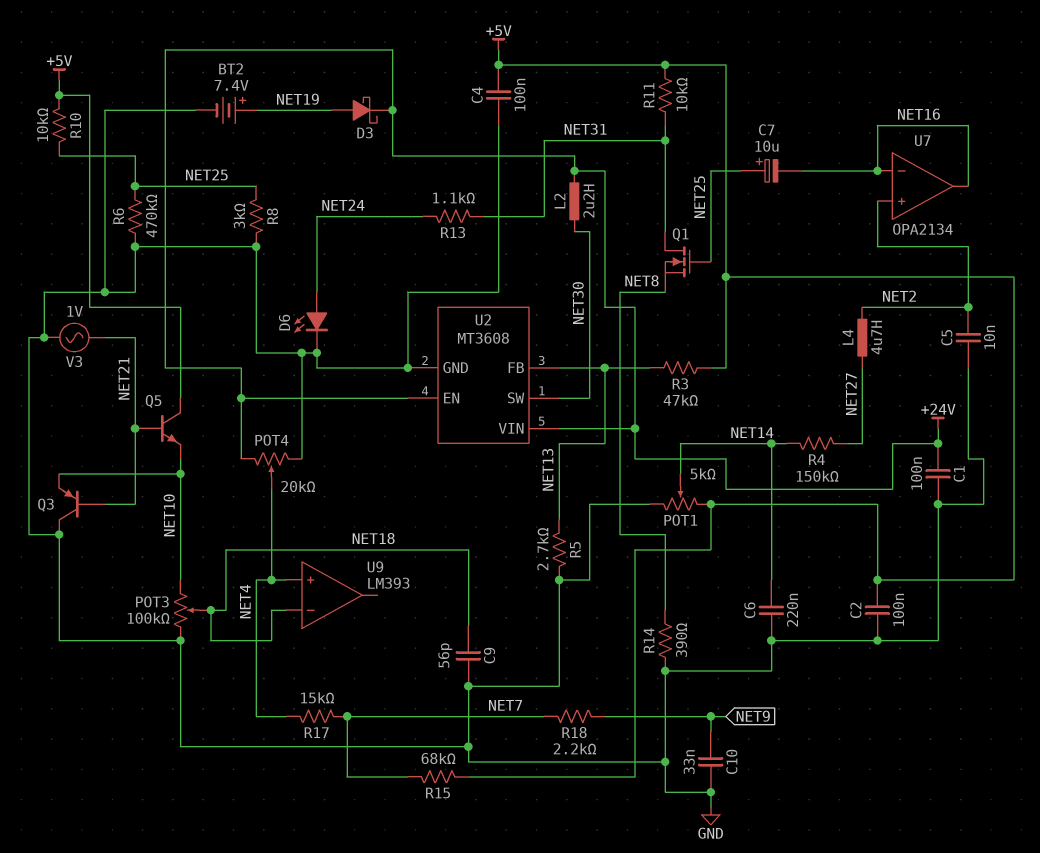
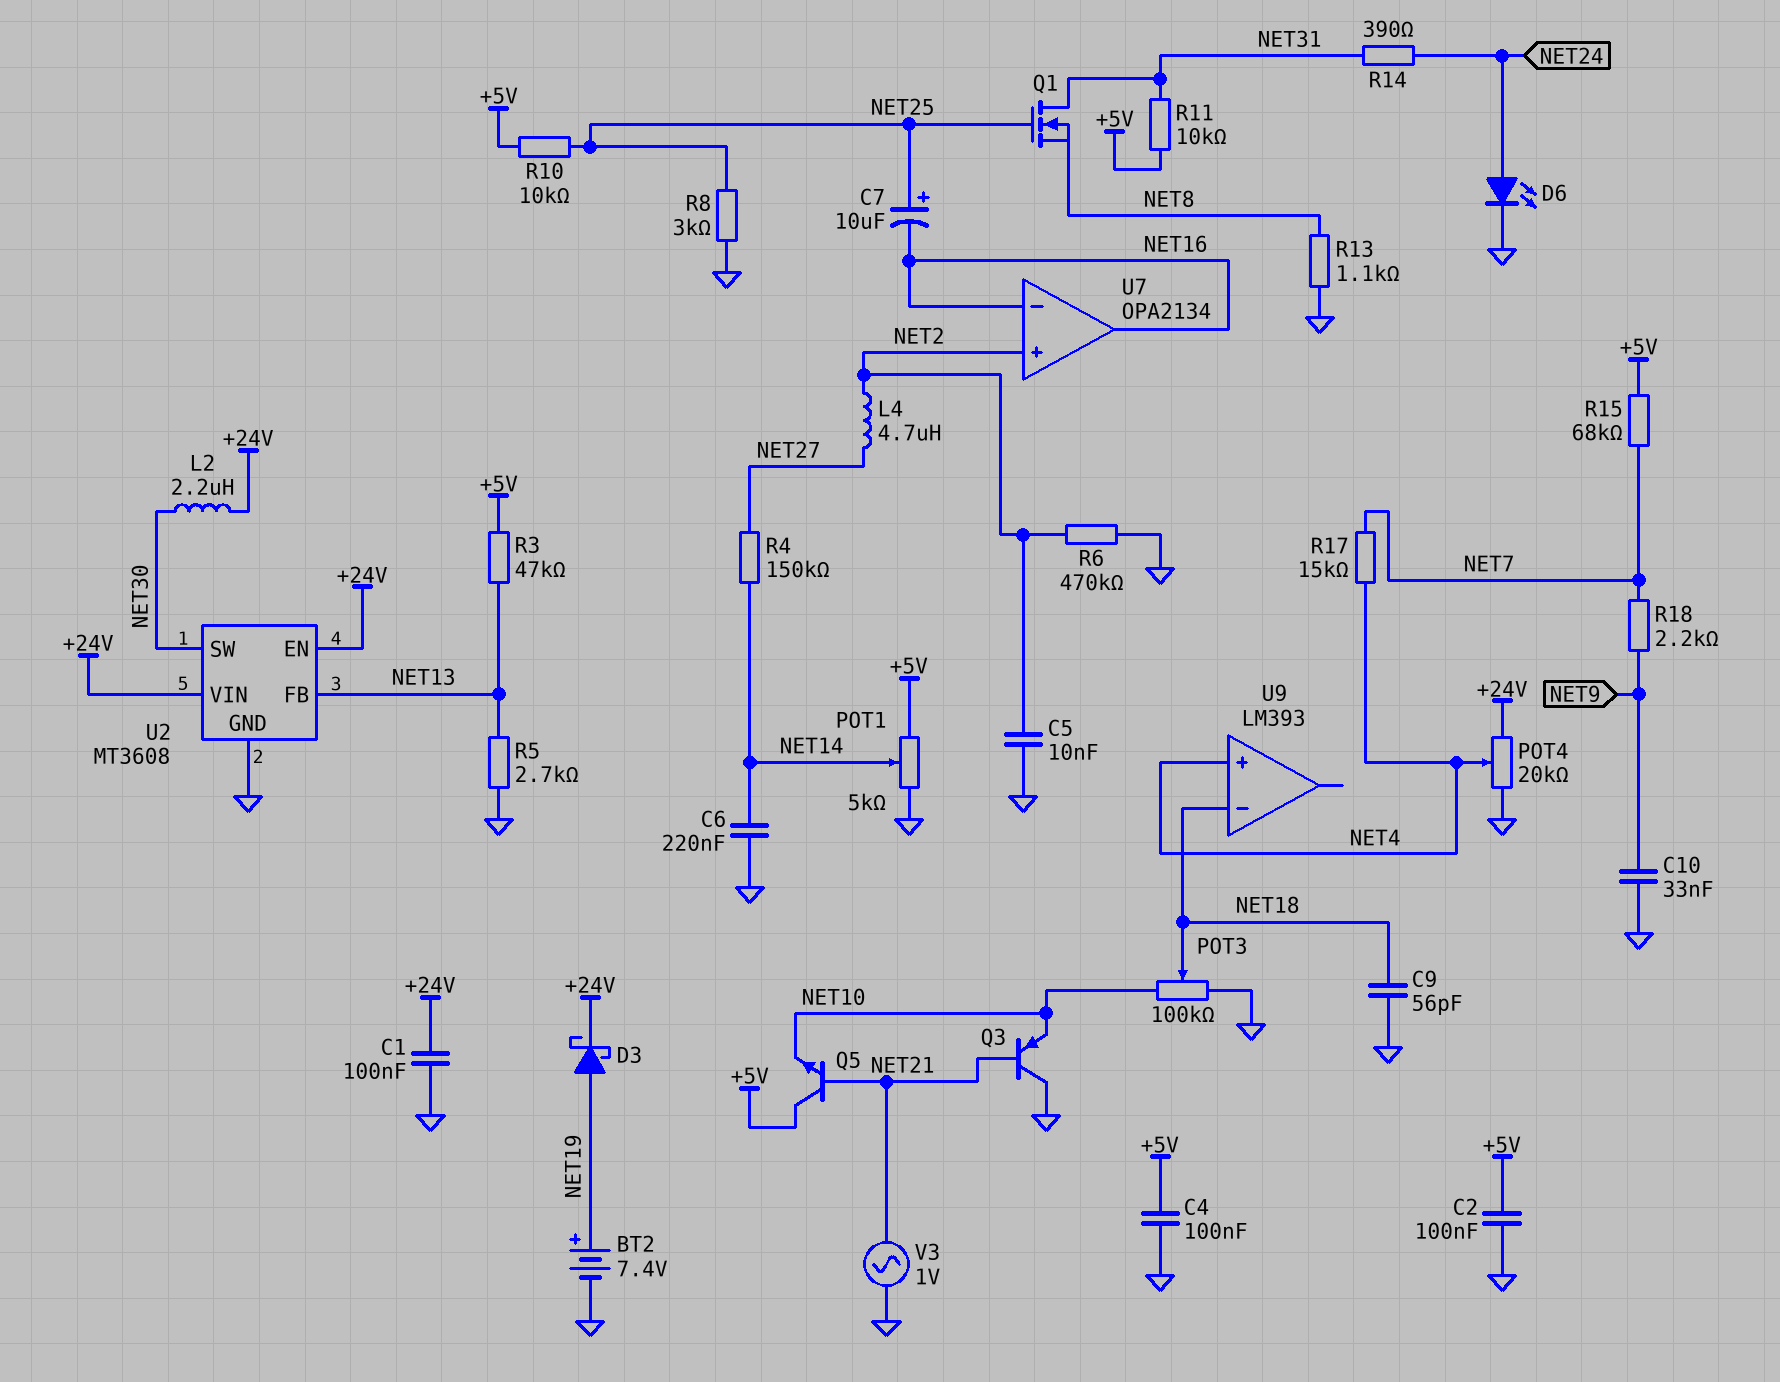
R6: 470k (GND, NET25) -> 470k (GND, NET2)
R13: 1.1k (NET24, NET31) -> 1.1k (GND, NET8)
R14: 390 (GND, NET8) -> 390 (NET24, NET31)

